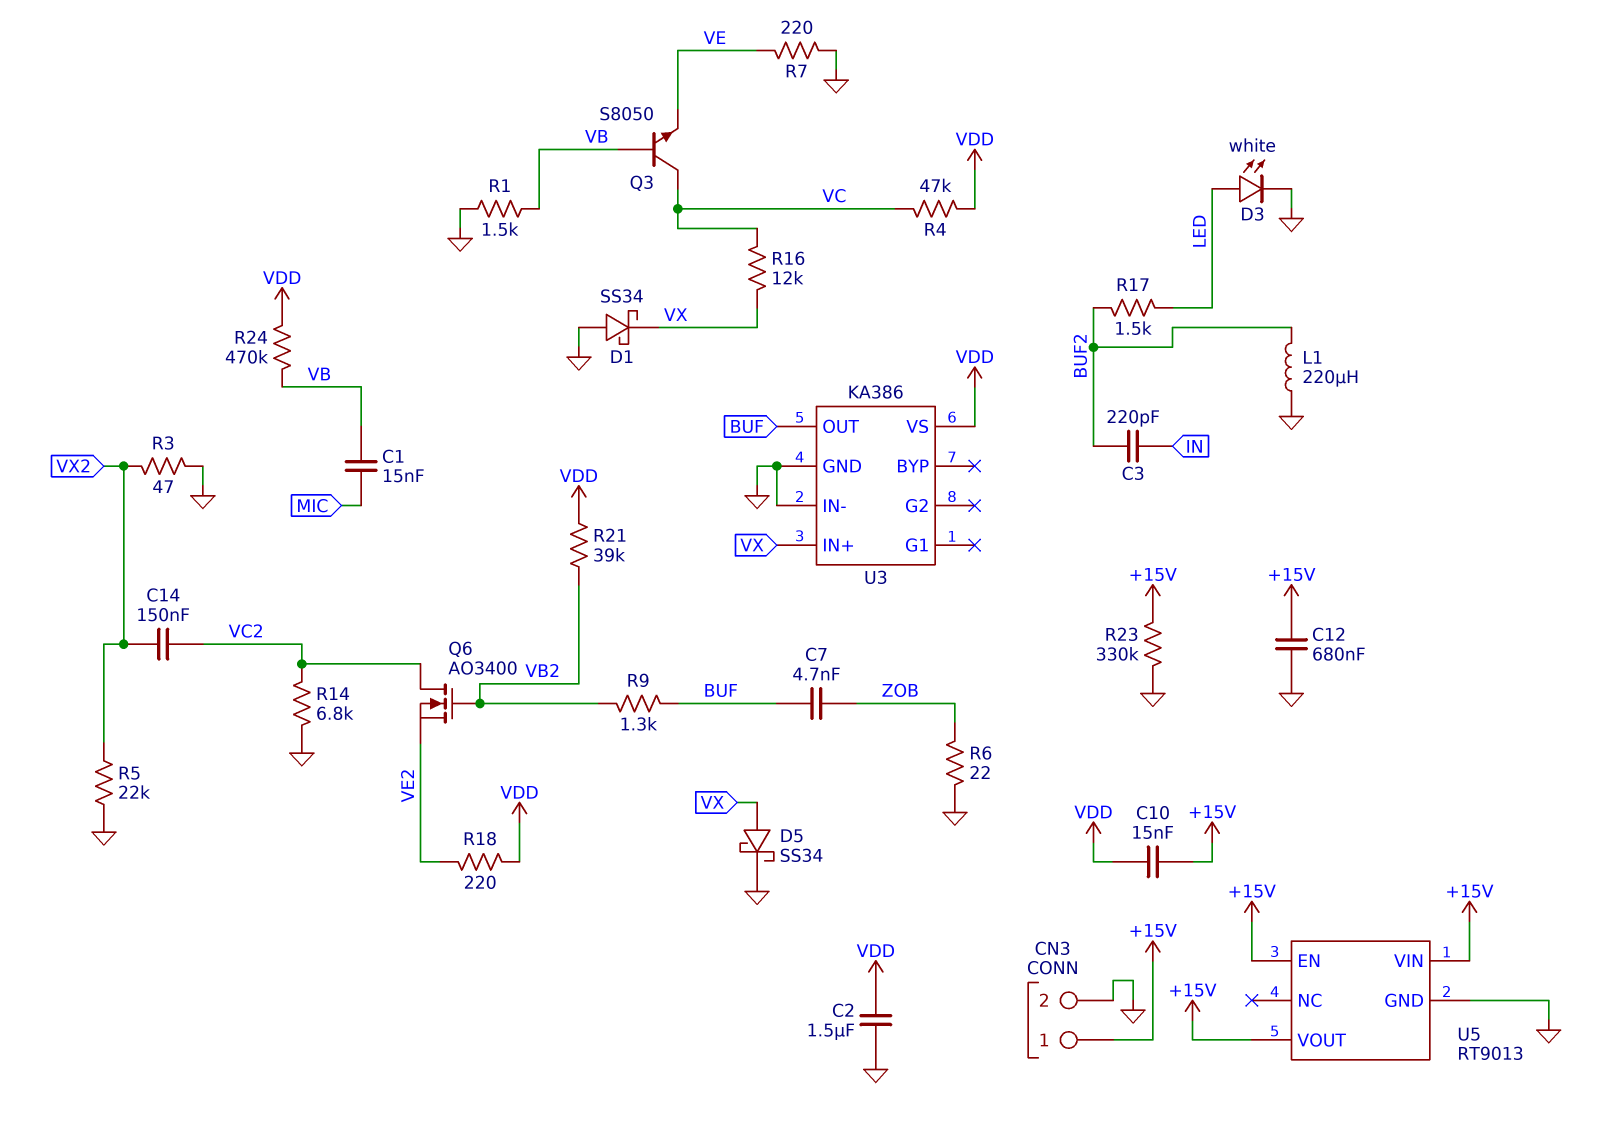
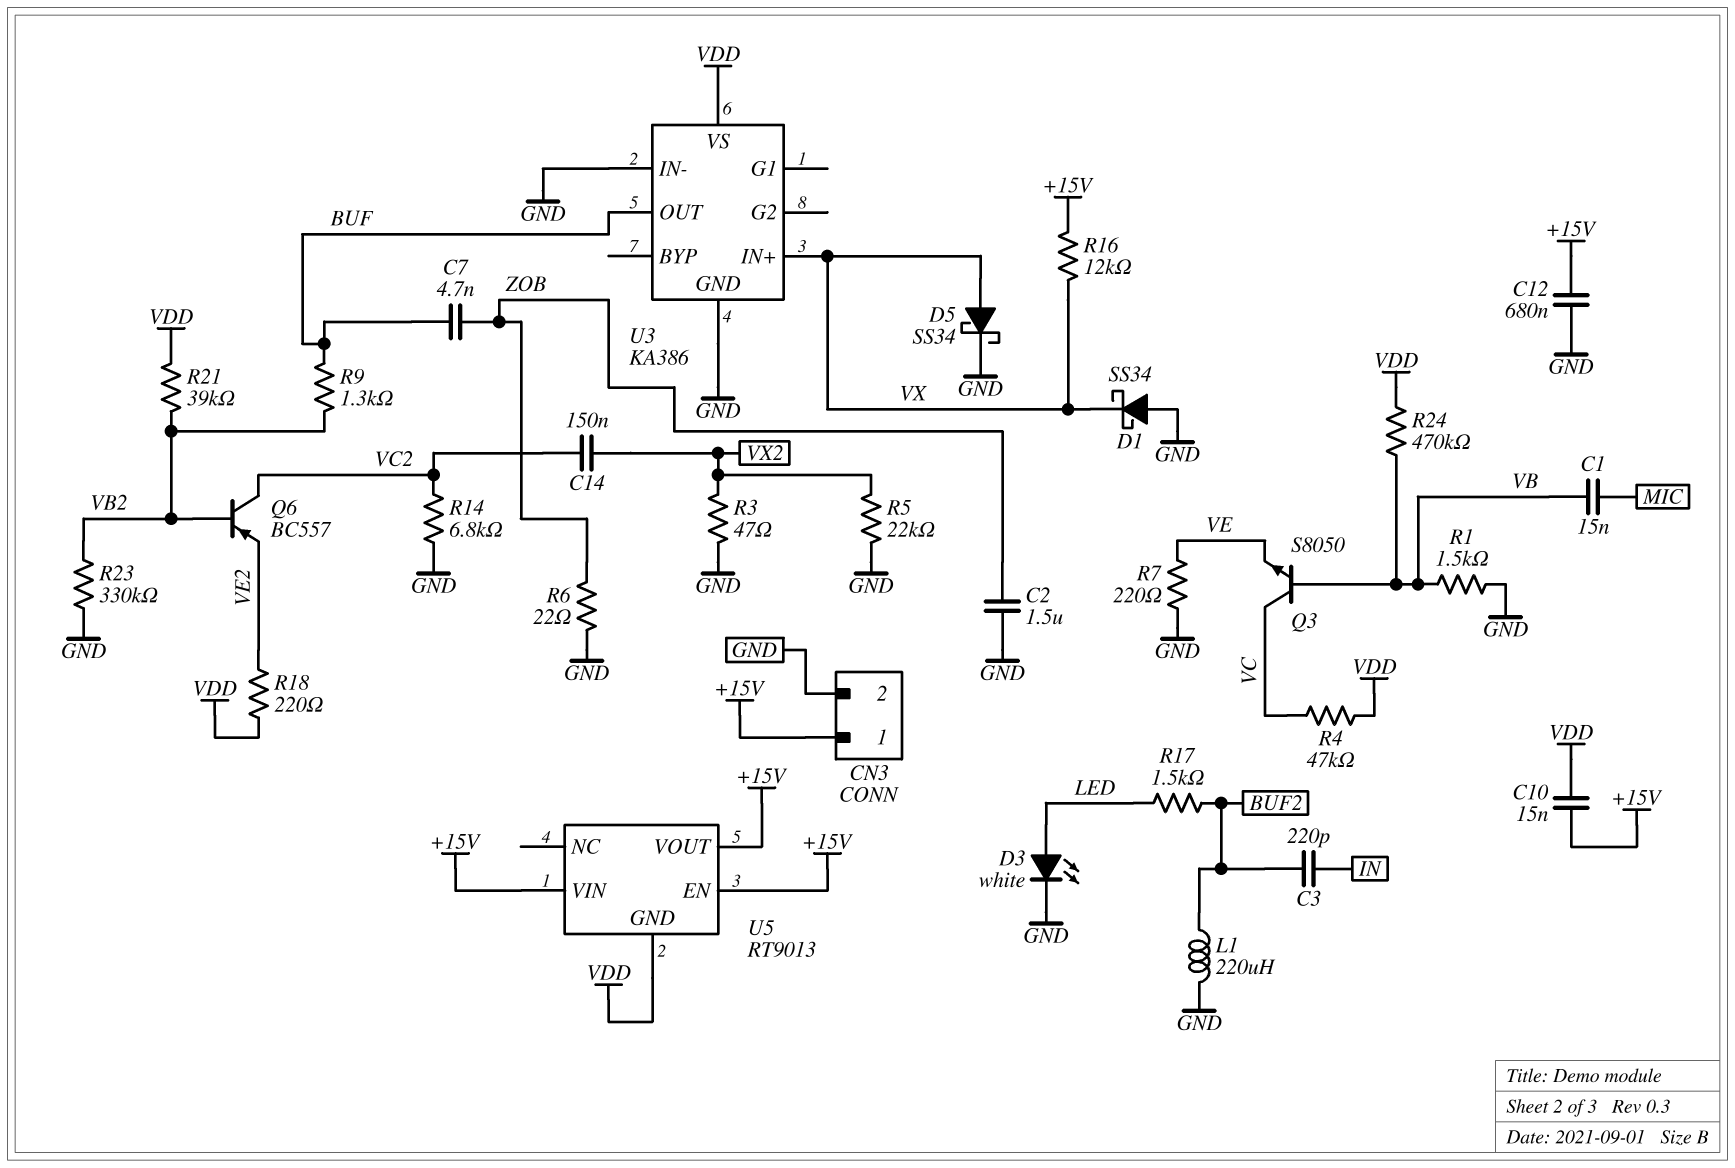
C2: 1.5uF (GND, VDD) -> 1.5uF (GND, ZOB)
Q6: NMOS AO3400 (G VB2, D VC2, S VE2) -> PNP BC557 (B VB2, C VC2, E VE2)
R16: 12k (VC, VX) -> 12k (+15V, VX)
R23: 330k (+15V, GND) -> 330k (GND, VB2)
U5 pin GND: GND -> VDD

